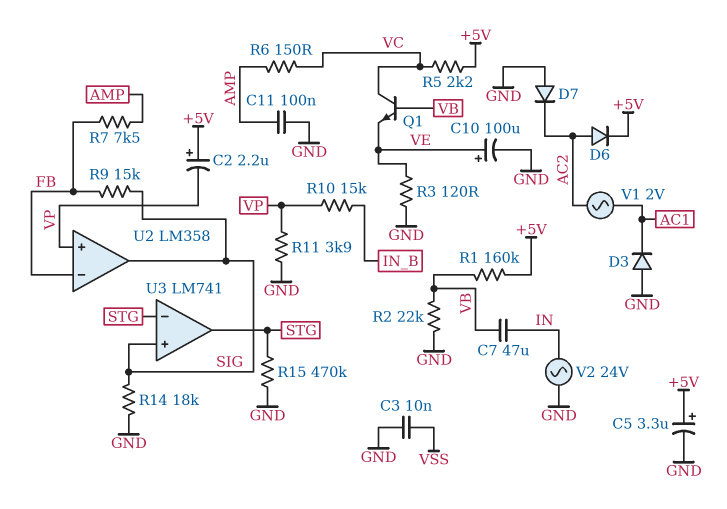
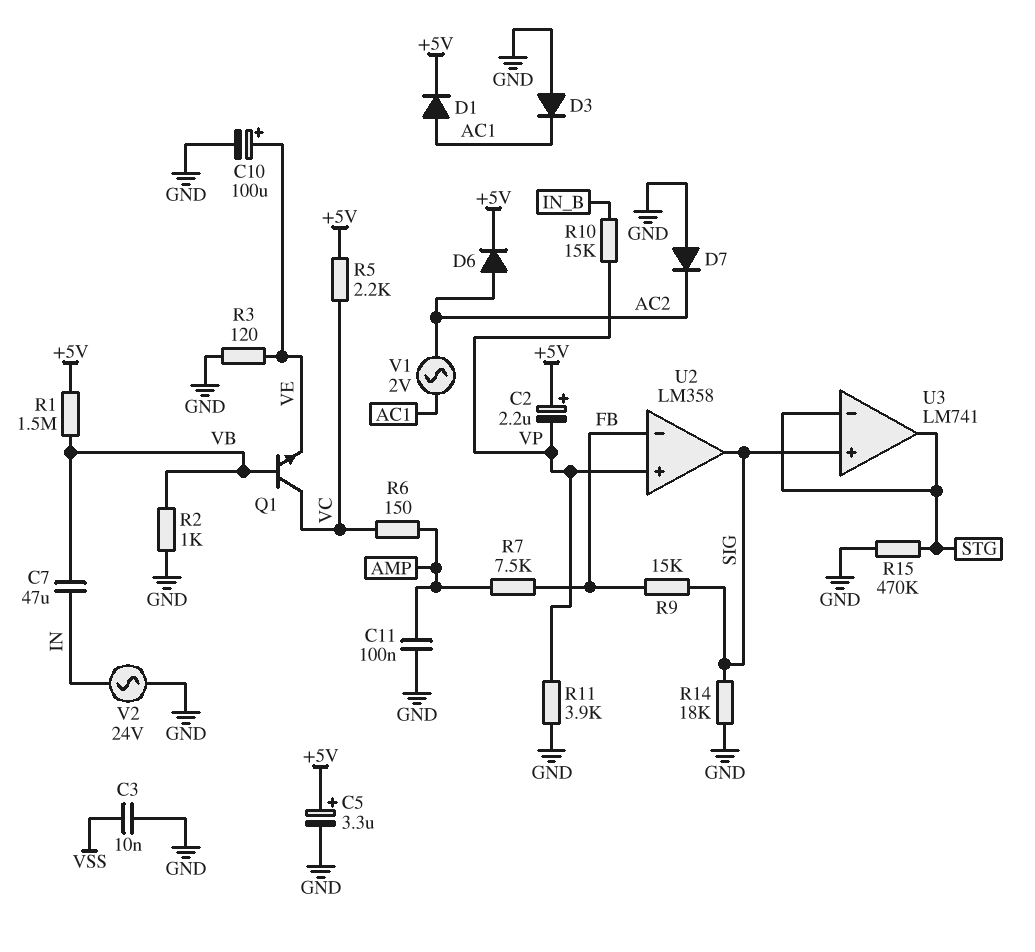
D1: none -> diode (A AC1, K +5V)
R1: 160k (+5V, VB) -> 1.5M (+5V, VB)
R2: 22k (GND, VB) -> 1k (GND, VB)

